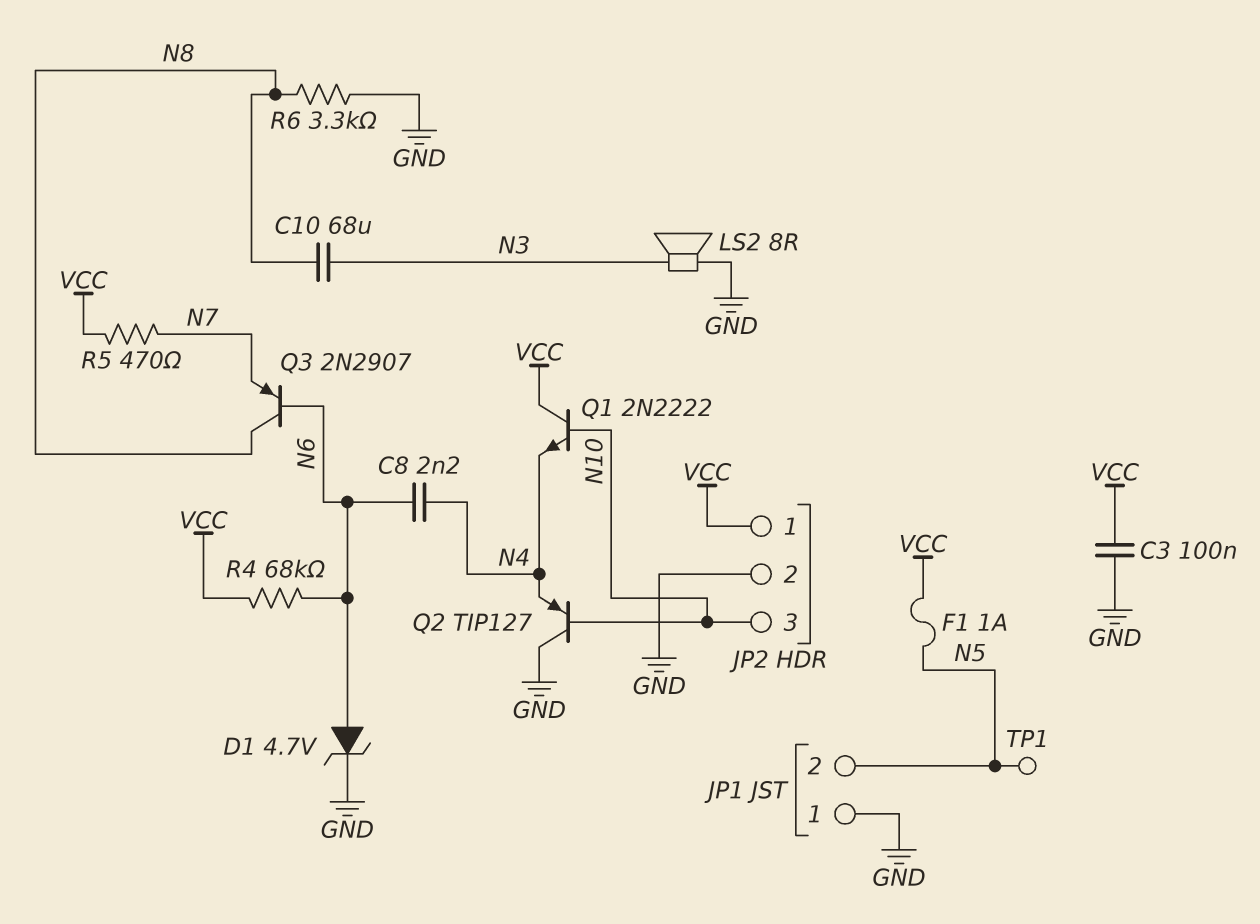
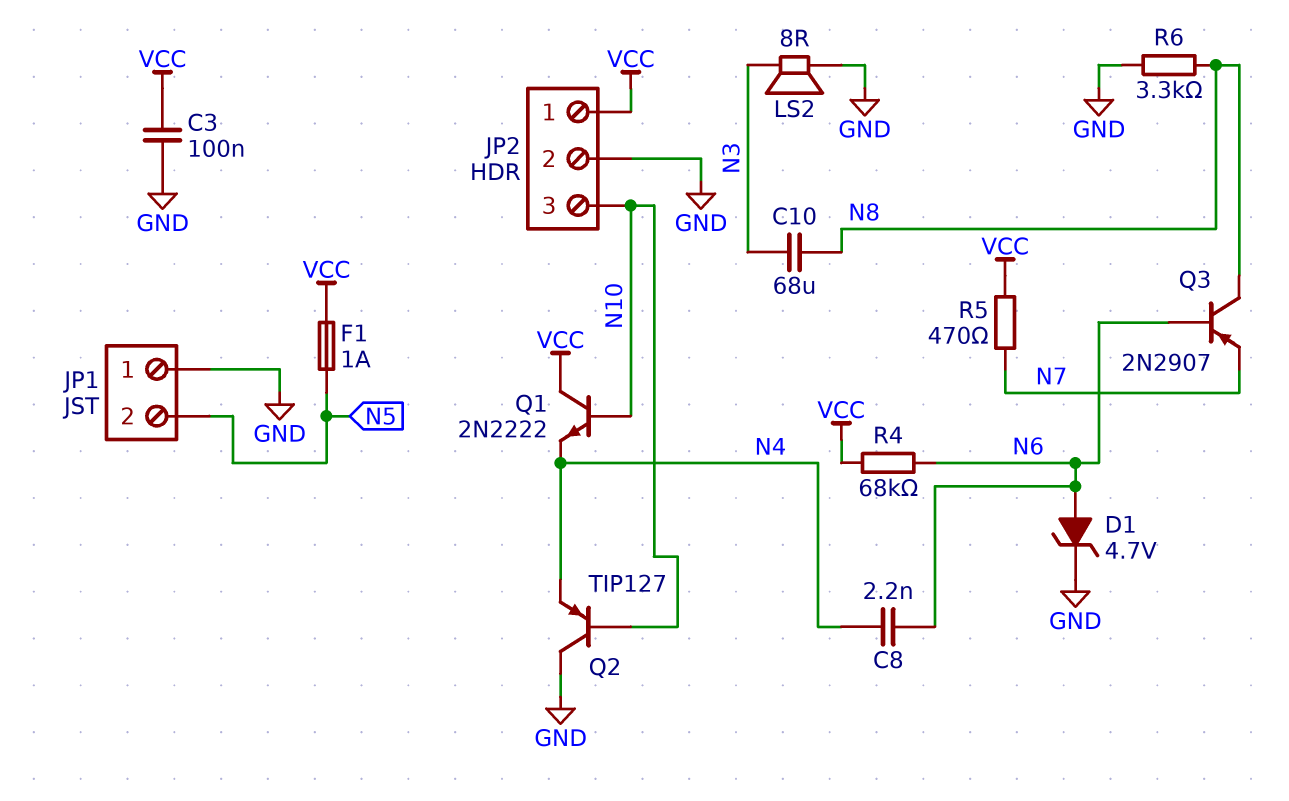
TP1: test point (N5) -> none

